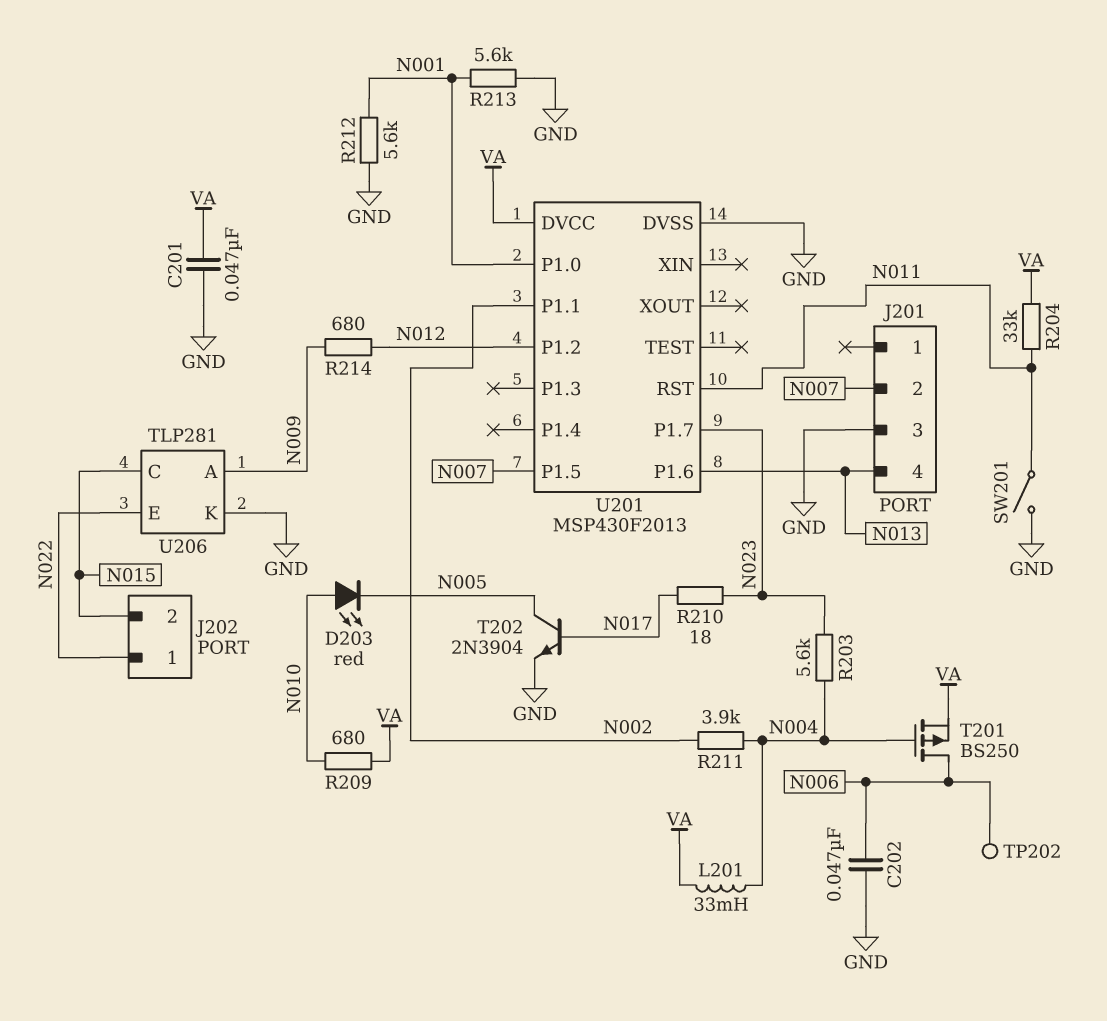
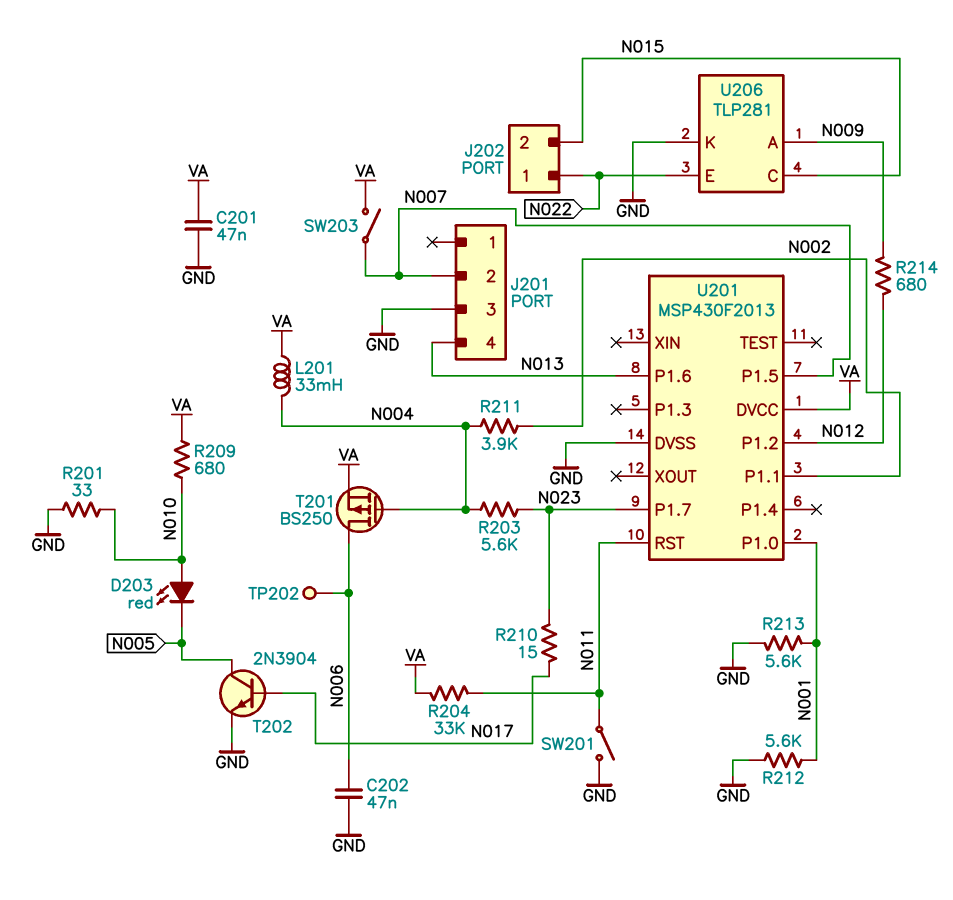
R201: none -> 33 (GND, N010)
R210: 18 (N017, N023) -> 15 (N017, N023)
SW203: none -> switch (N007, VA)

